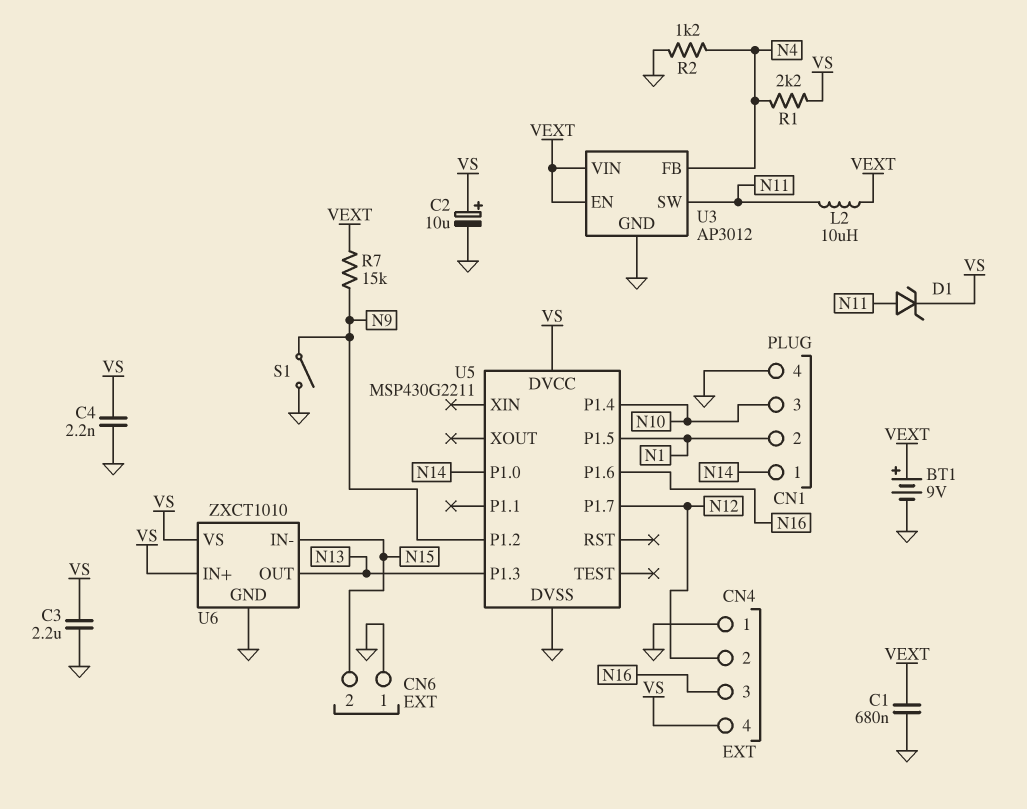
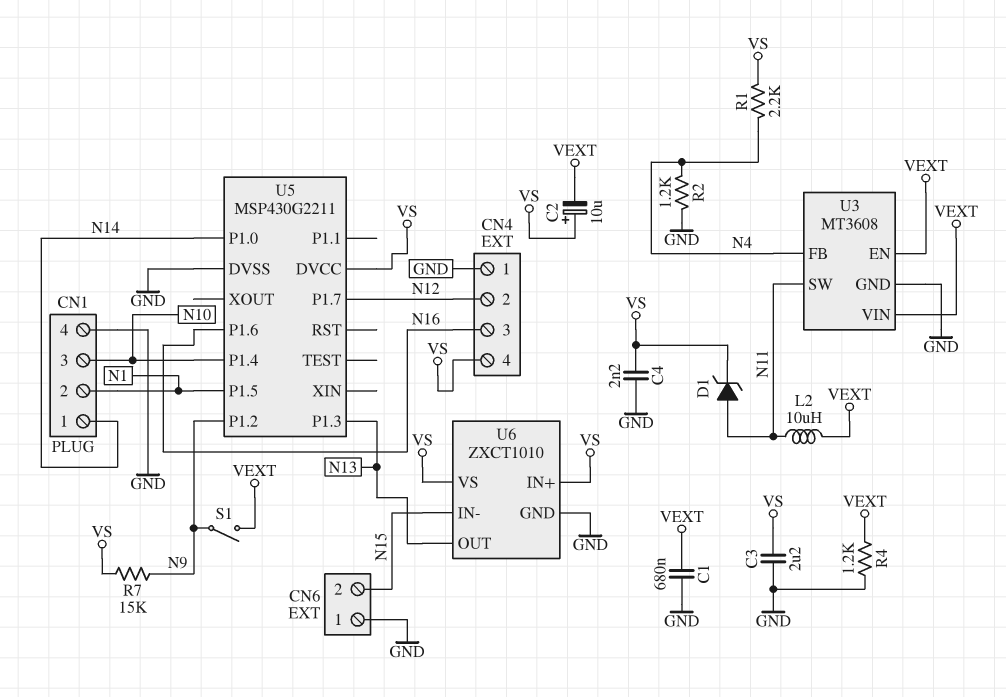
BT1: 9V (plus VEXT, minus GND) -> none
C2: 10uF (plus VS, minus GND) -> 10uF (plus VS, minus VEXT)
R4: none -> 1.2k (GND, VEXT)
R7: 15k (N9, VEXT) -> 15k (N9, VS)
S1: switch (GND, N9) -> switch (N9, VEXT)
U3: AP3012 -> MT3608

